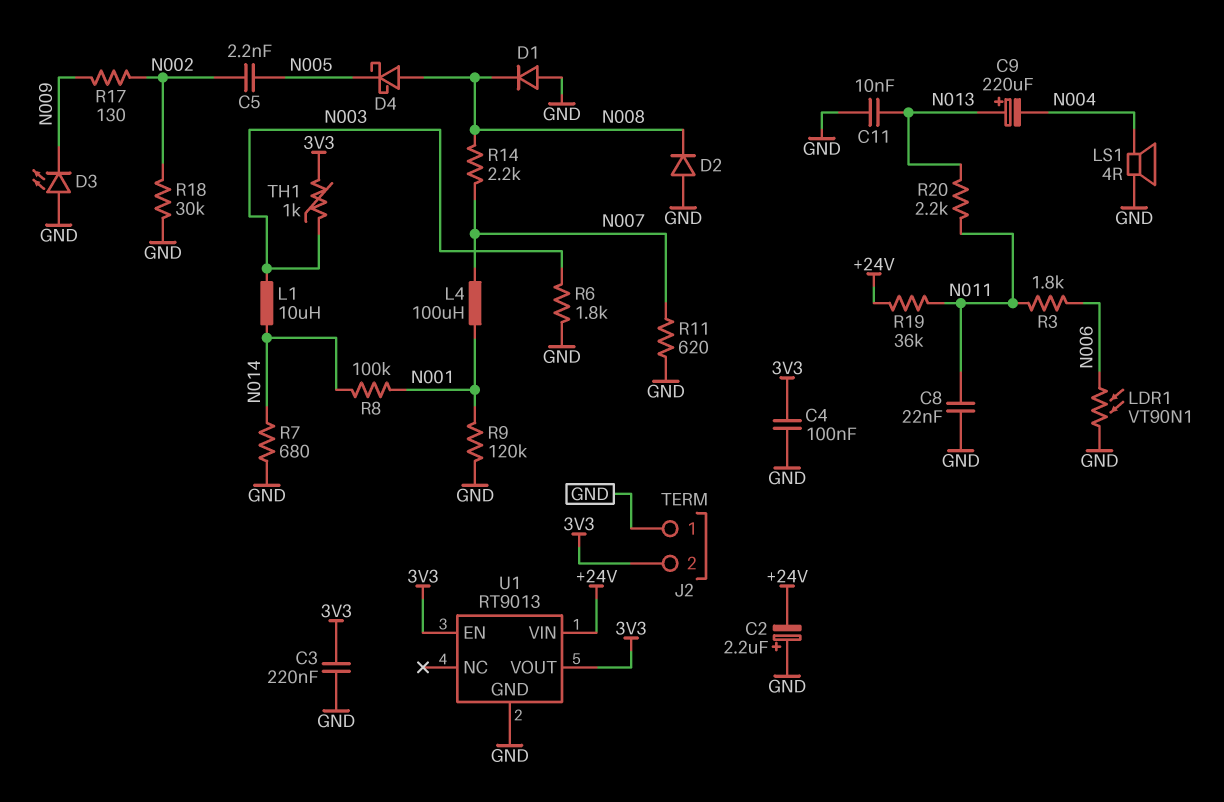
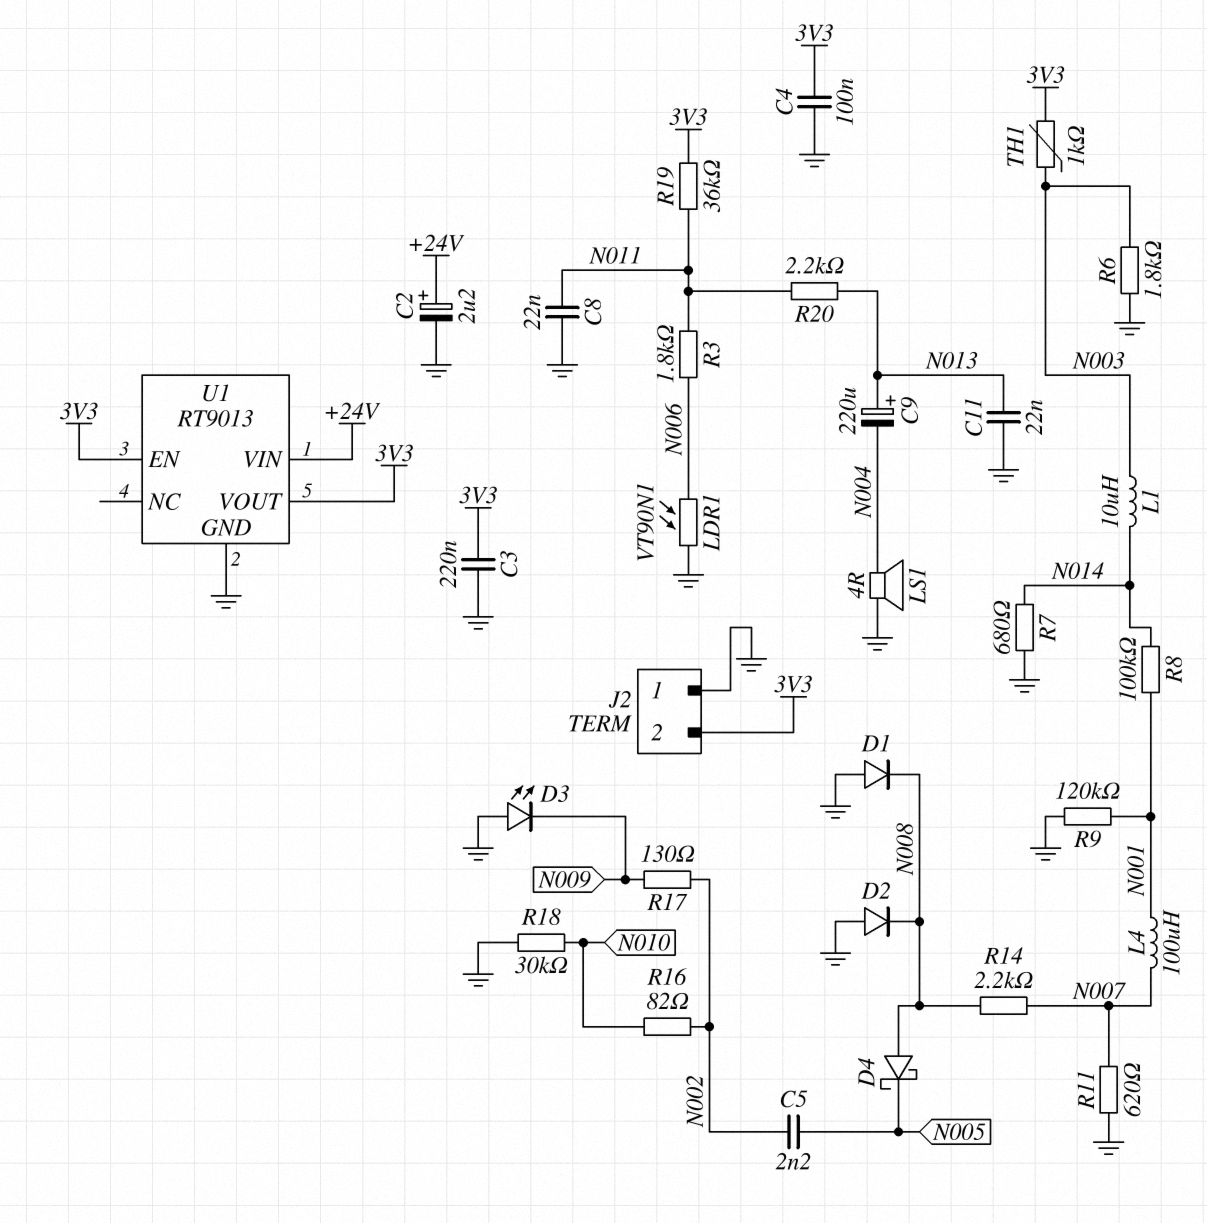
C2: 2.2uF (plus GND, minus +24V) -> 2.2uF (plus +24V, minus GND)
C11: 10nF (GND, N013) -> 22nF (GND, N013)
R16: none -> 82 (N002, N010)
R18: 30k (GND, N002) -> 30k (GND, N010)
R19: 36k (+24V, N011) -> 36k (3V3, N011)

